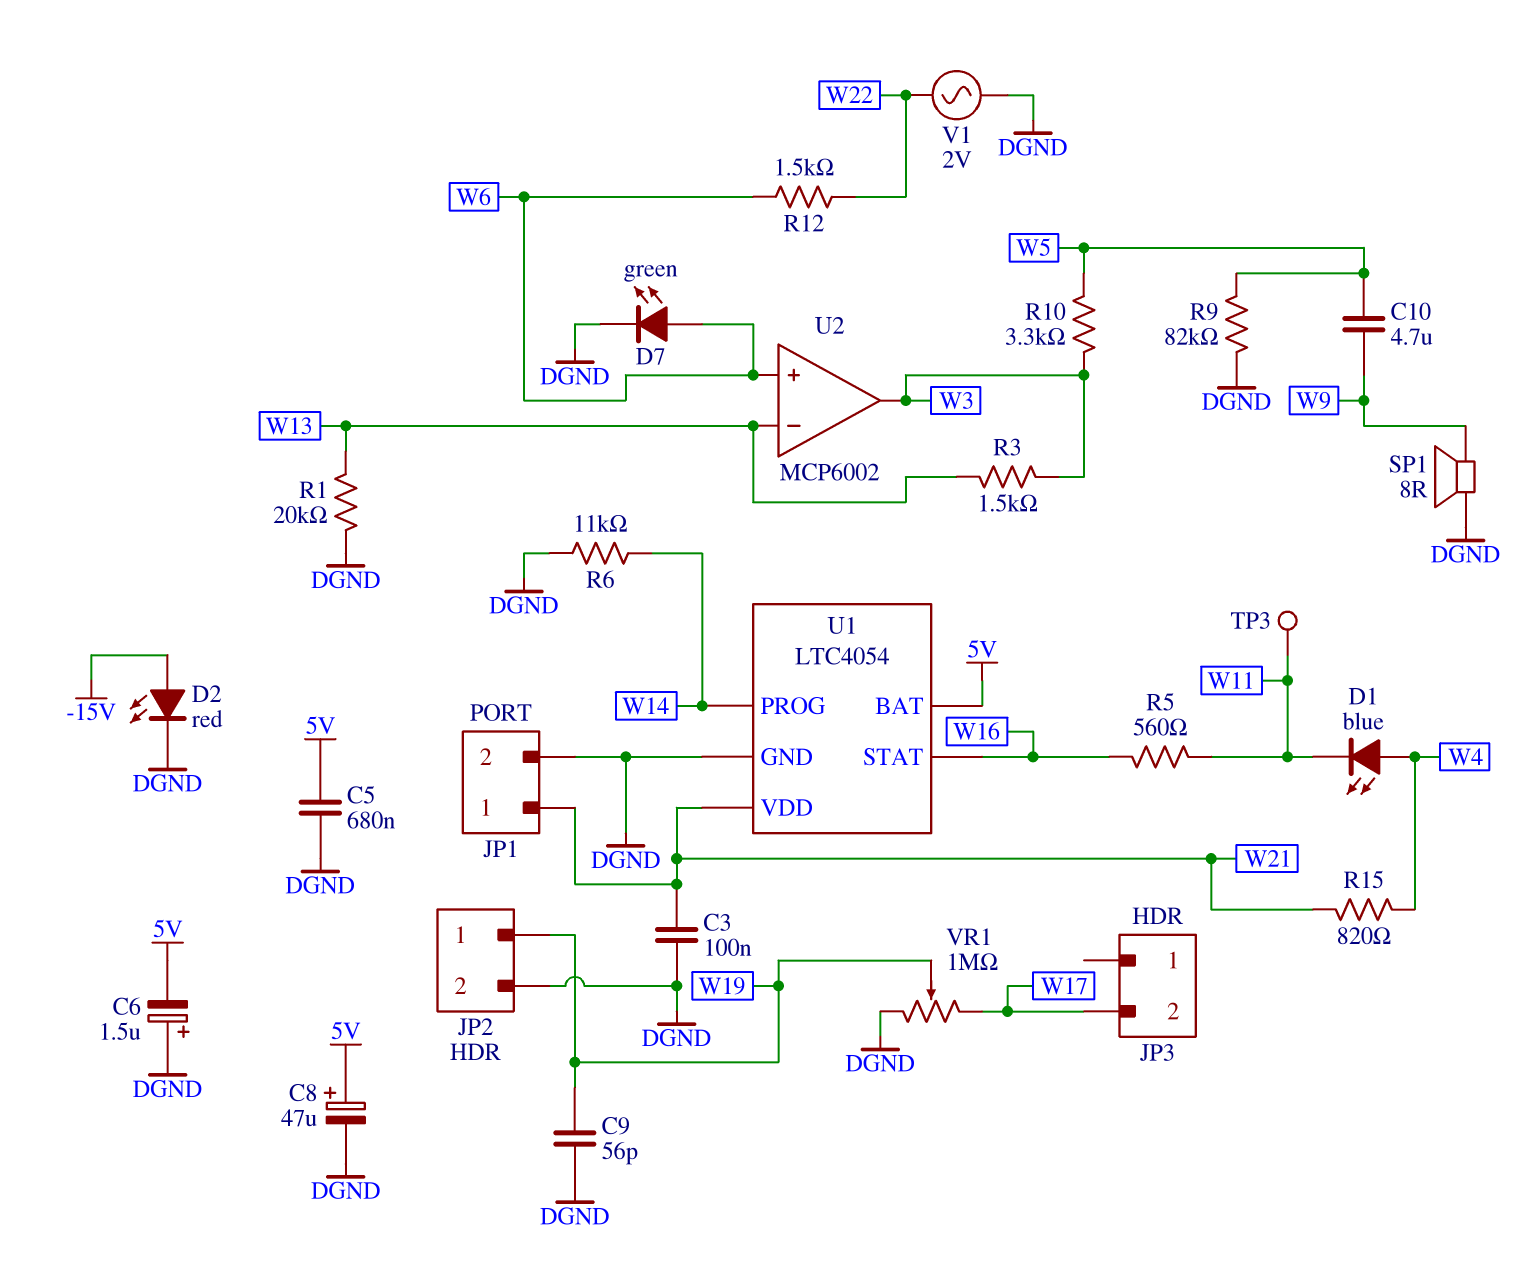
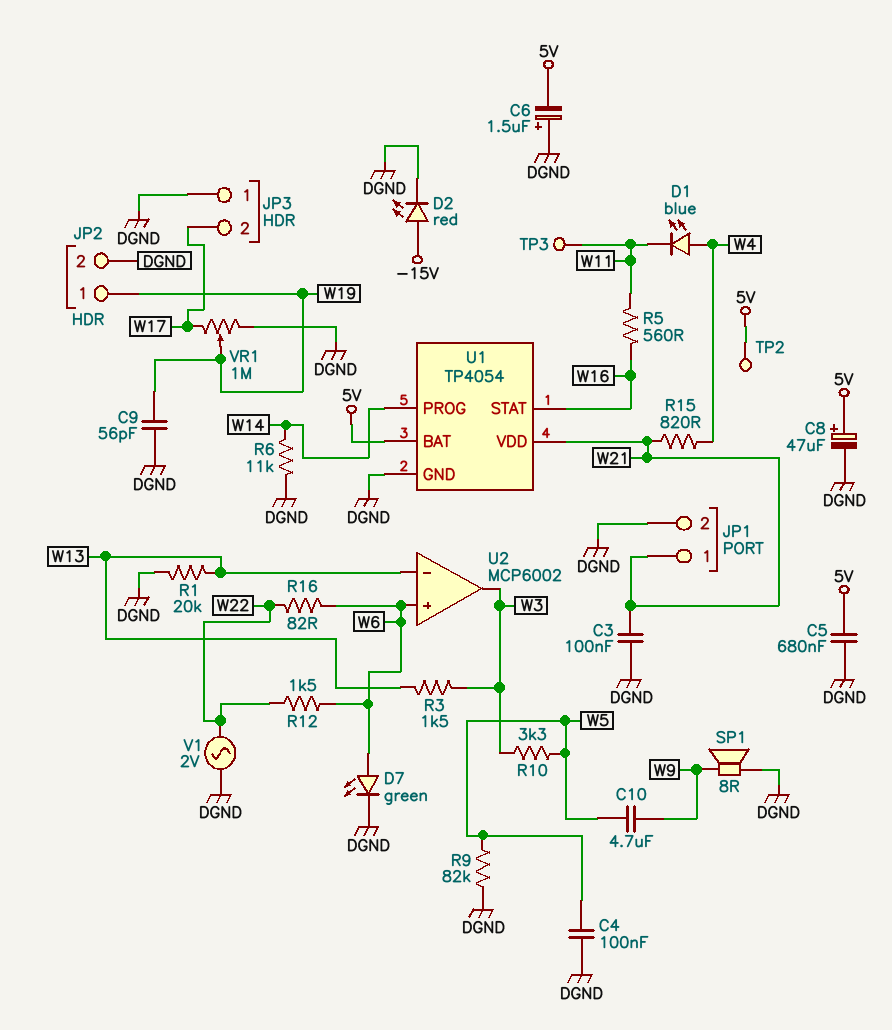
C4: none -> 100nF (DGND, W5)
JP3 pin 1: none -> DGND
R16: none -> 82 (W6, W22)
TP2: none -> test point (5V)
U1: LTC4054 -> TP4054

